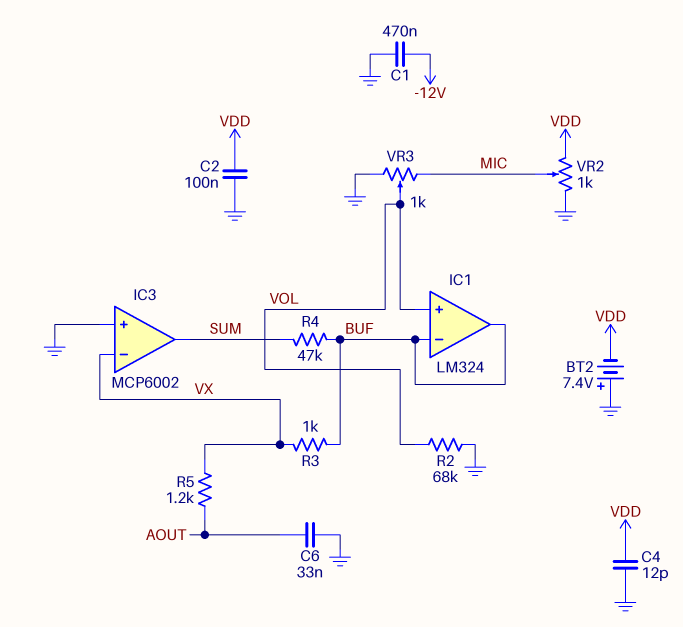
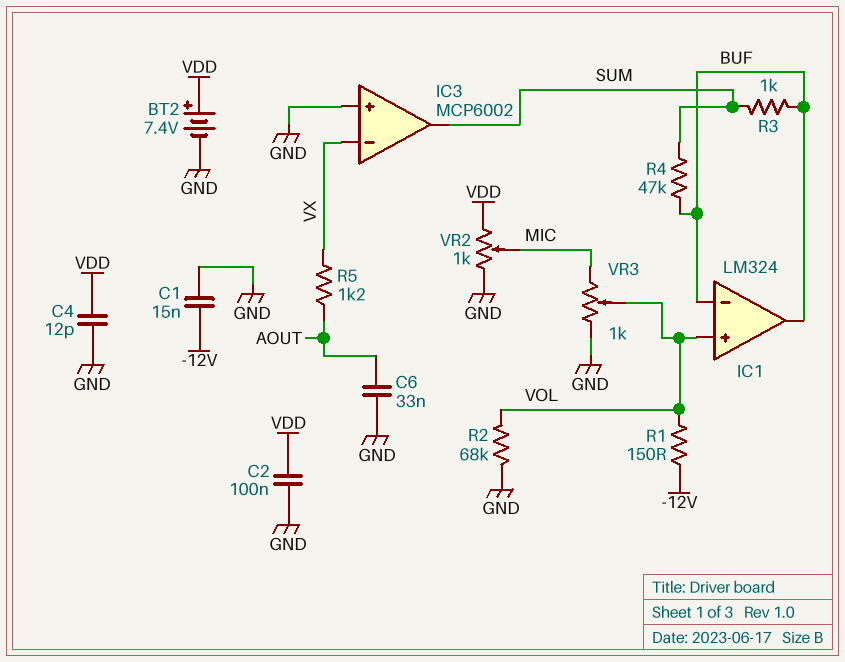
BT2: 7.4V (plus GND, minus VDD) -> 7.4V (plus VDD, minus GND)
C1: 470nF (-12V, GND) -> 15nF (-12V, GND)
R1: none -> 150 (-12V, VOL)
R3: 1k (BUF, VX) -> 1k (BUF, SUM)

